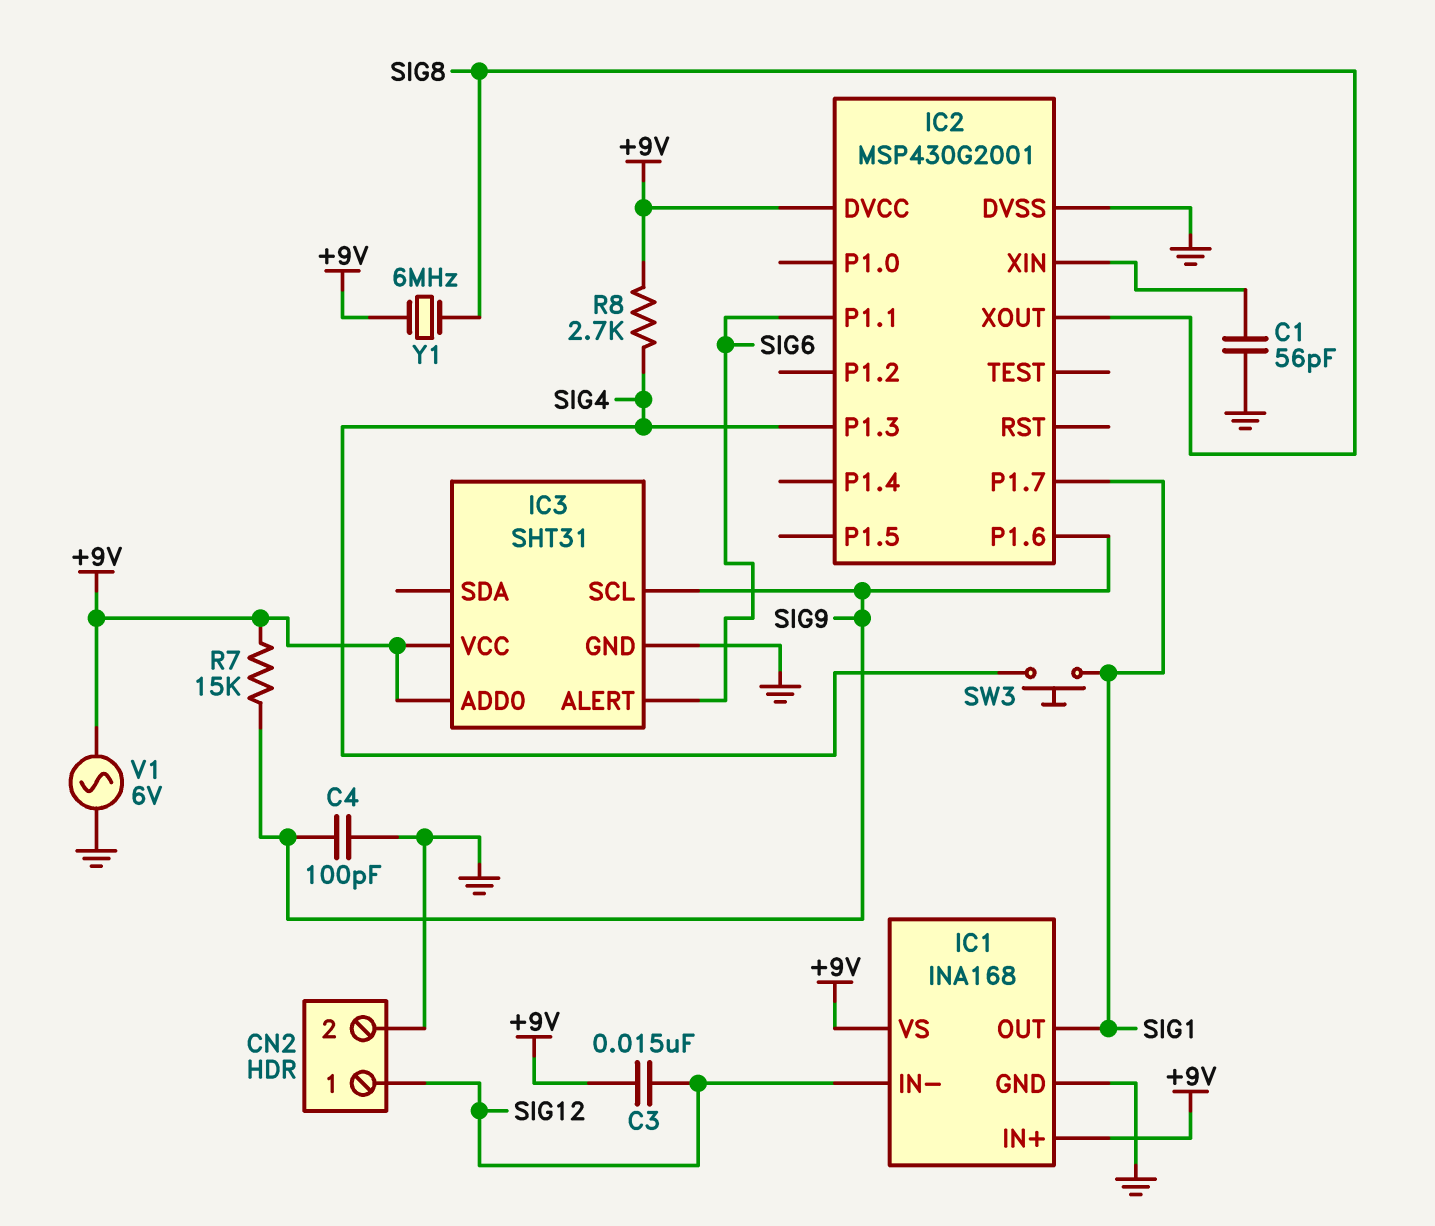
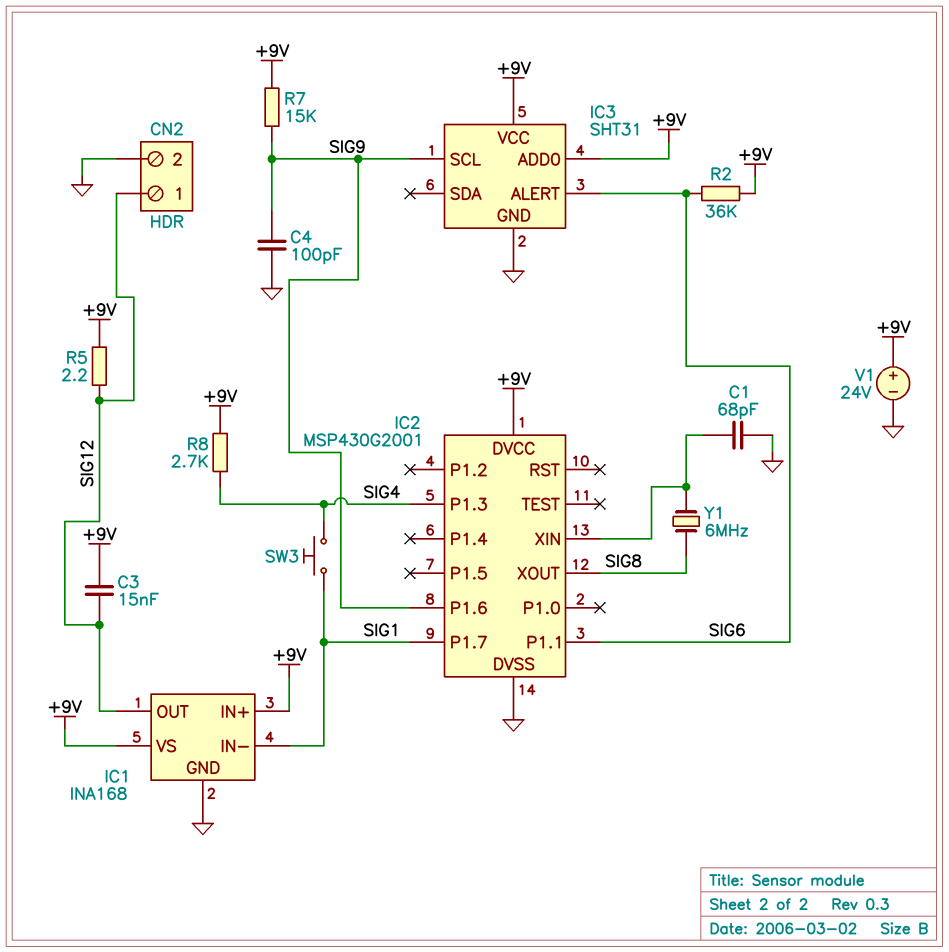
C1: 56pF (GND, IC2/XIN) -> 68pF (GND, IC2/XIN)
IC1 pin IN-: SIG12 -> SIG1
IC1 pin OUT: SIG1 -> SIG12
R2: none -> 36k (+9V, SIG6)
R5: none -> 2.2 (+9V, SIG12)
V1: AC 6V (+9V, GND) -> 24V (plus +9V, minus GND)
Y1: 6MHz (+9V, SIG8) -> 6MHz (IC2/XIN, SIG8)

